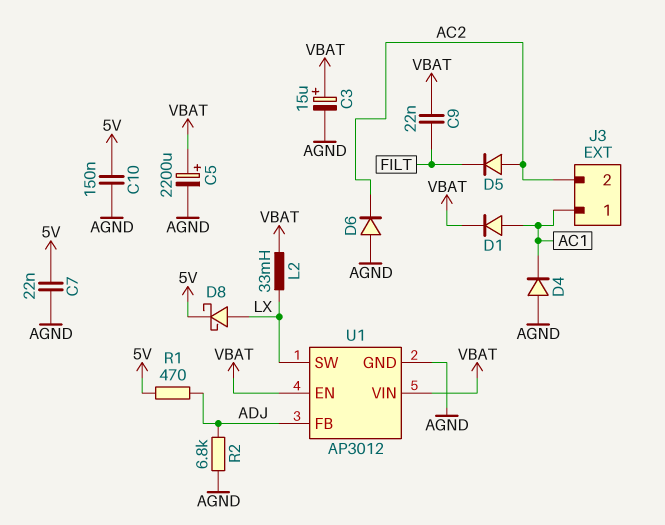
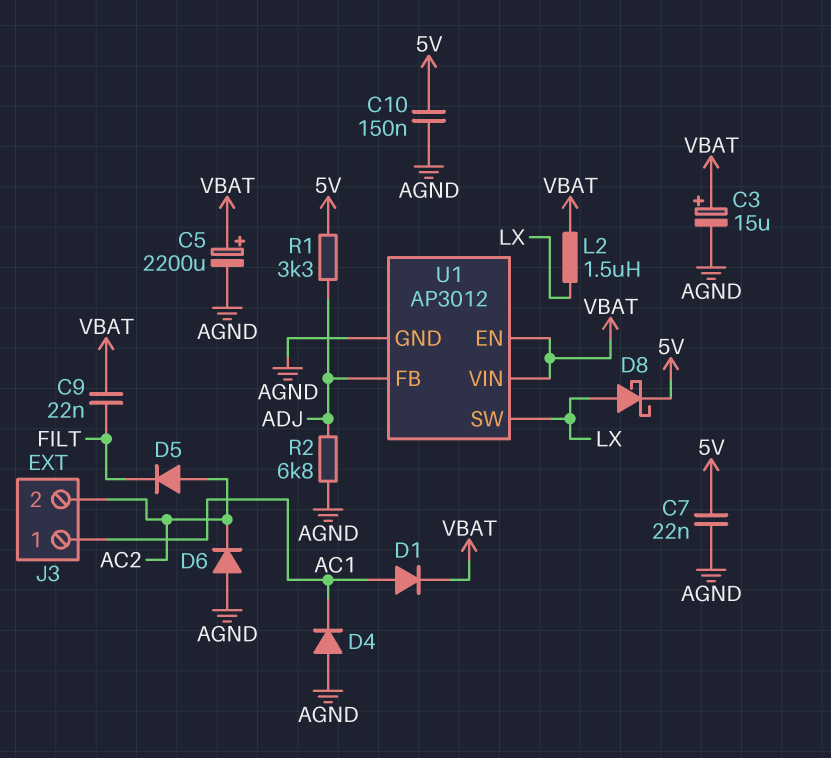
L2: 33mH (LX, VBAT) -> 1.5uH (LX, VBAT)
R1: 470 (5V, ADJ) -> 3.3k (5V, ADJ)

